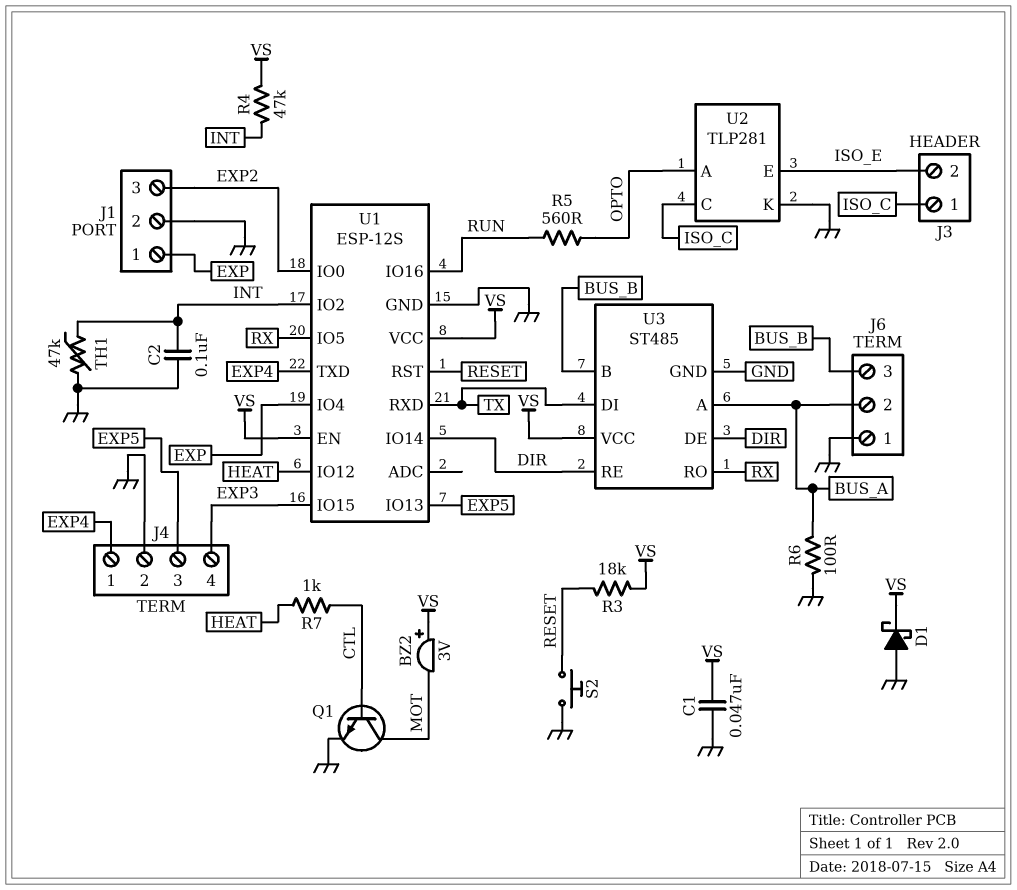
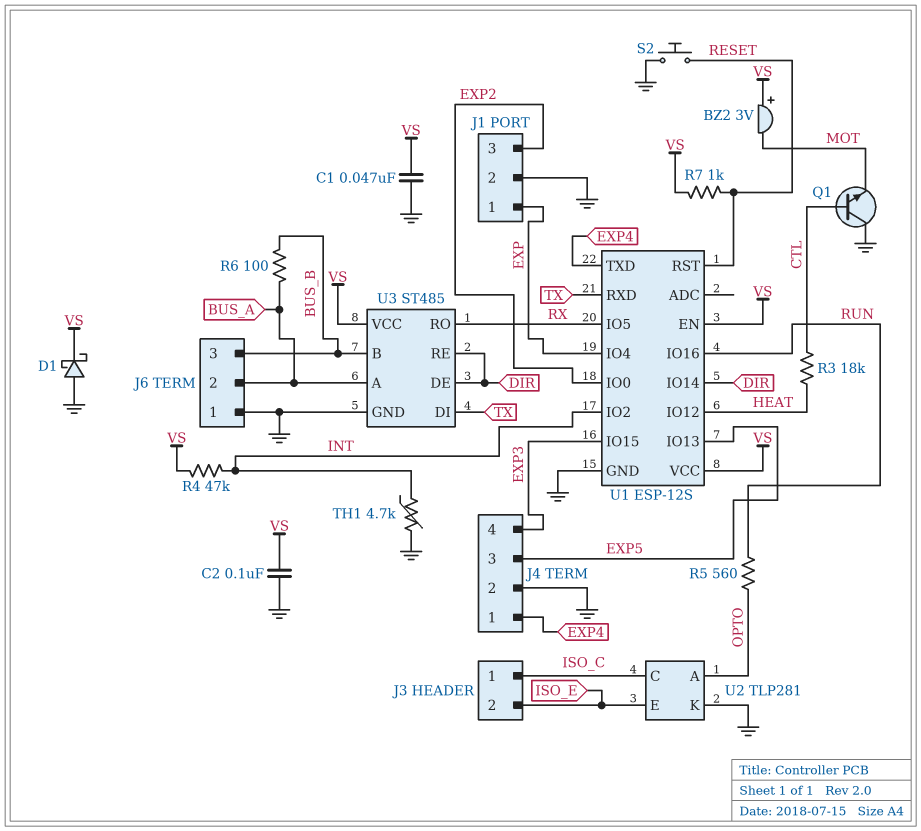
C2: 100nF (GND, INT) -> 100nF (GND, VS)
Q1: NPN (B CTL, C MOT, E GND) -> NPN (B CTL, C GND, E MOT)
R3: 18k (RESET, VS) -> 18k (CTL, HEAT)
R6: 100 (BUS_A, GND) -> 100 (BUS_A, BUS_B)
R7: 1k (CTL, HEAT) -> 1k (RESET, VS)
TH1: 47k (GND, INT) -> 4.7k (GND, INT)

